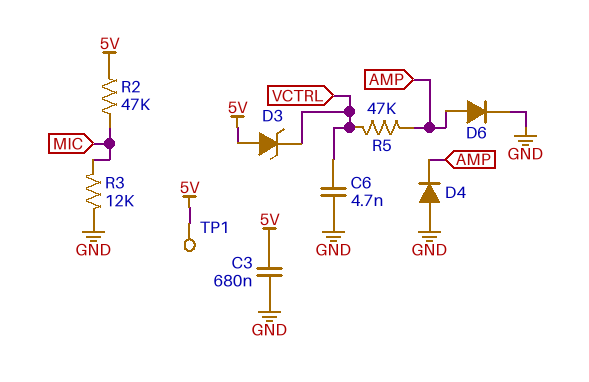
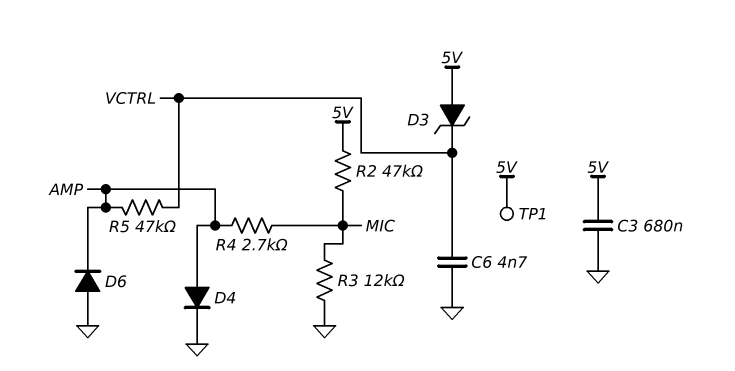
D4: diode (A GND, K AMP) -> diode (A AMP, K GND)
D6: diode (A AMP, K GND) -> diode (A GND, K AMP)
R4: none -> 2.7k (AMP, MIC)

